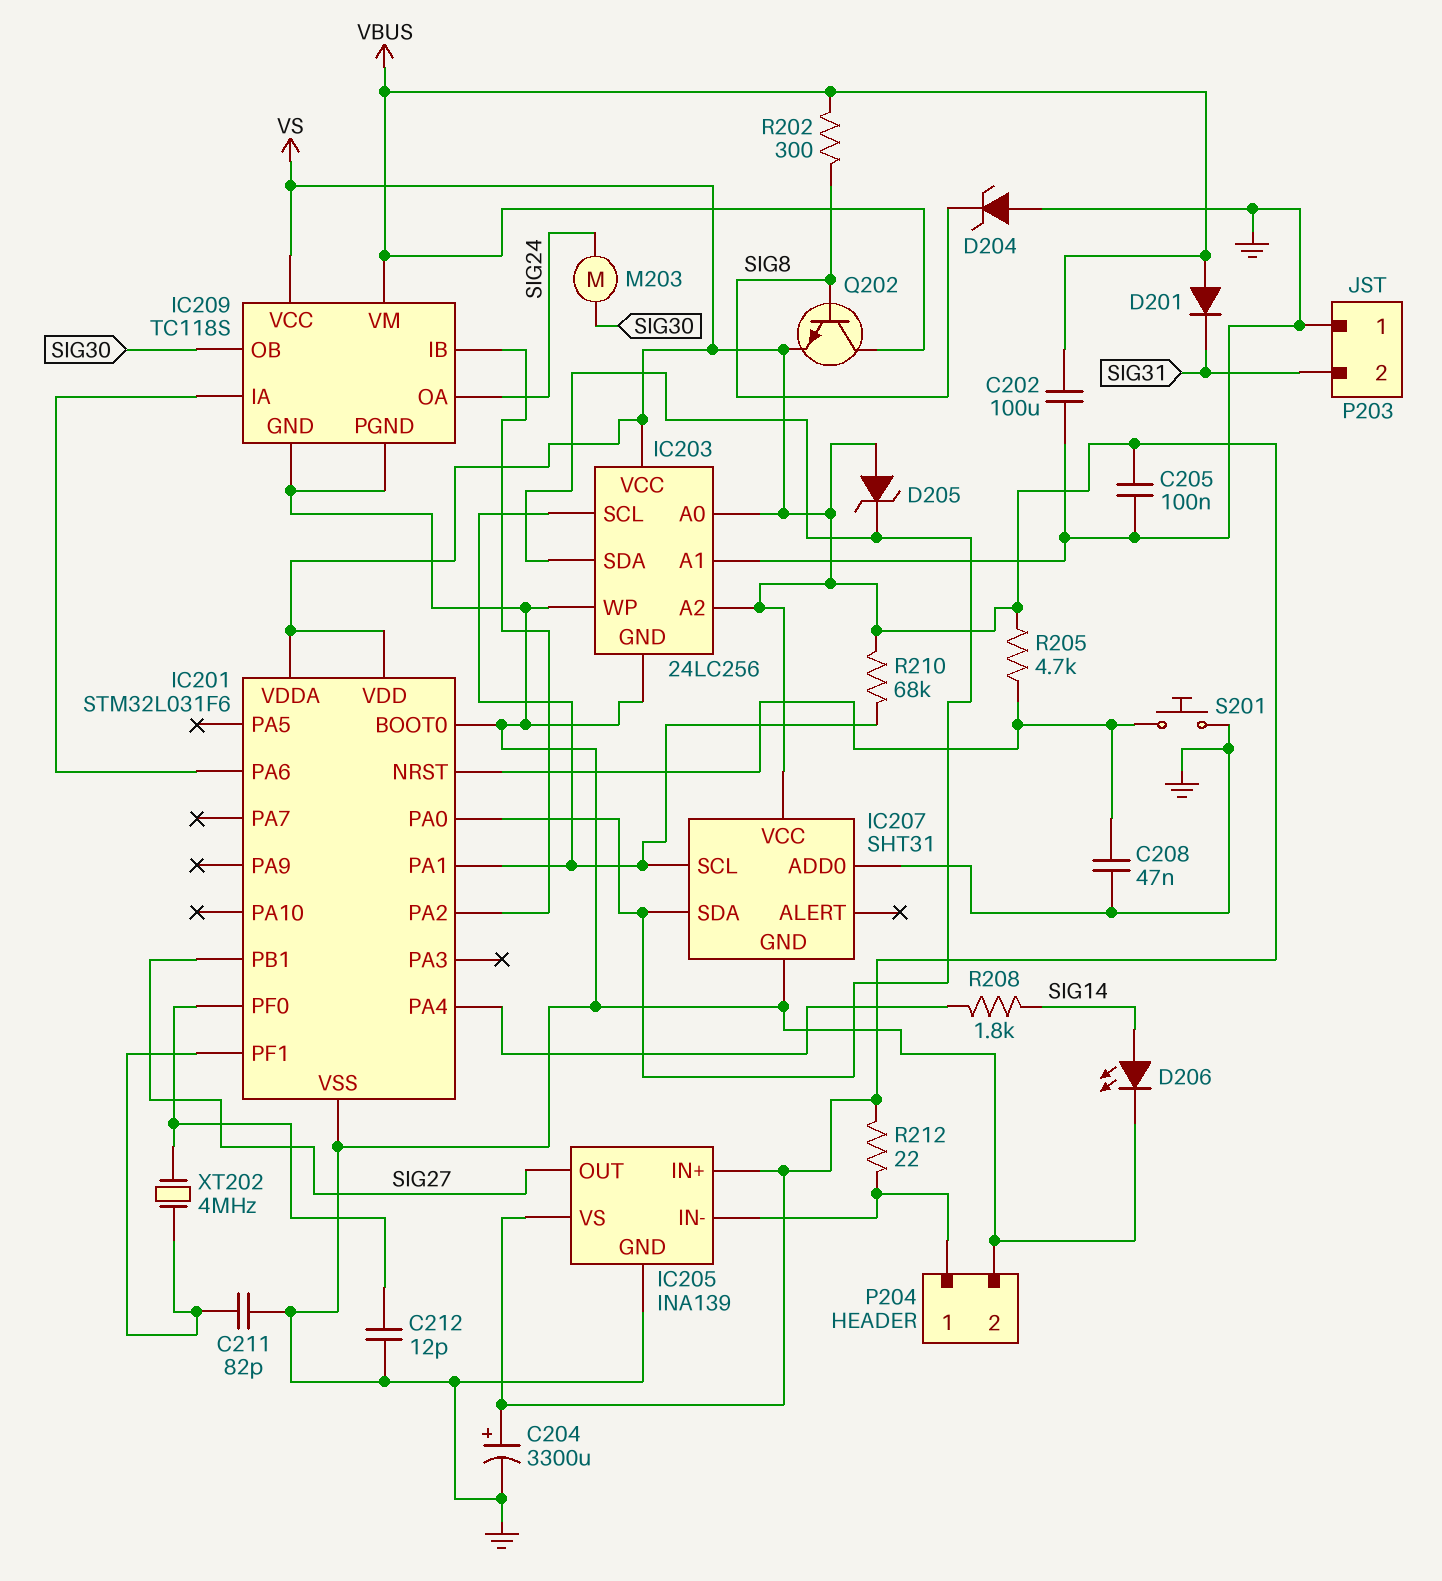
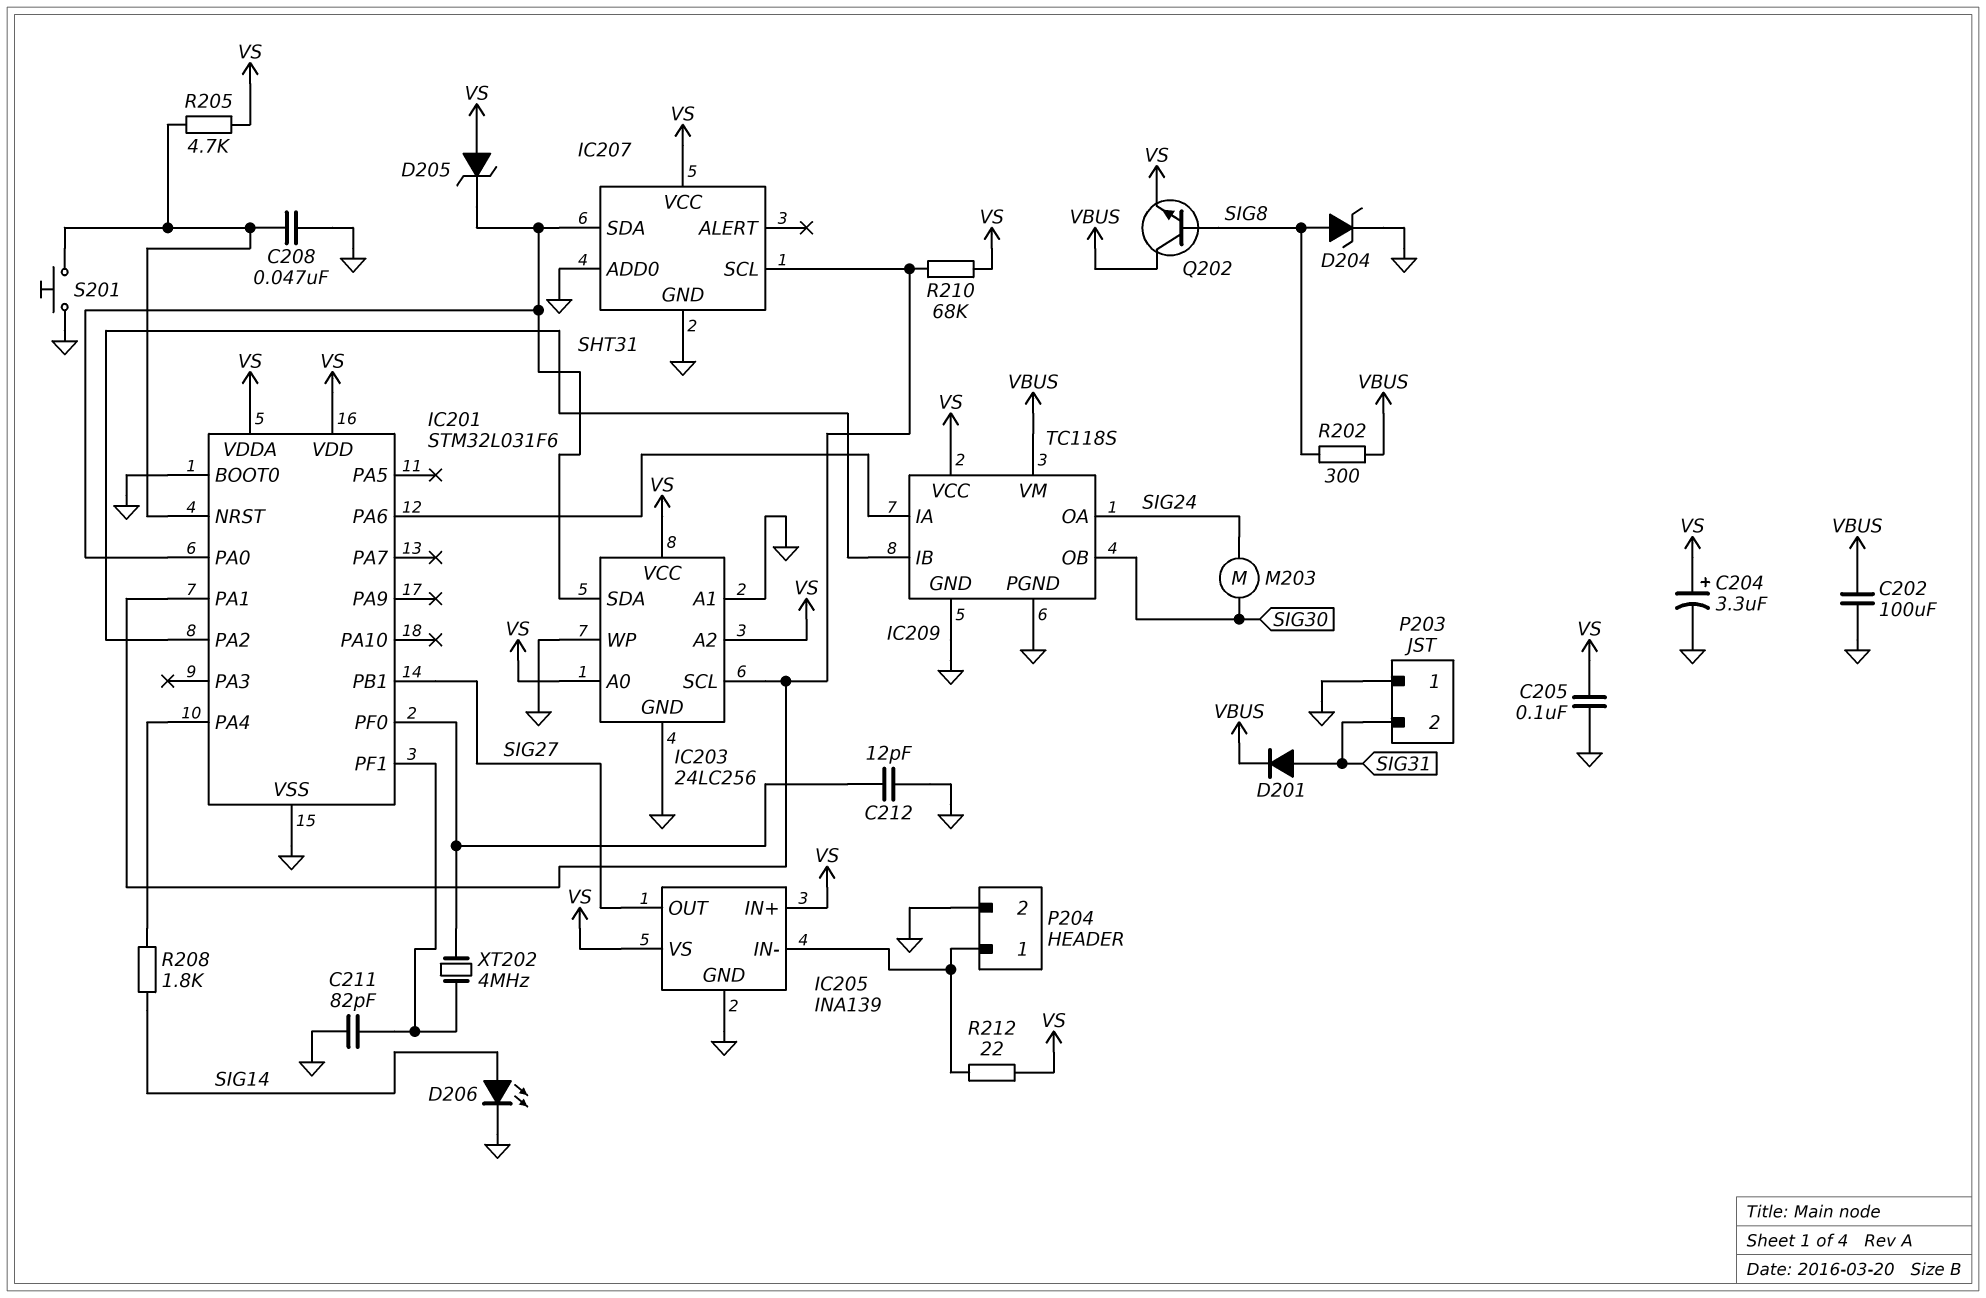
C204: 3300uF (plus VS, minus GND) -> 3.3uF (plus VS, minus GND)
D201: diode (A VBUS, K SIG31) -> diode (A SIG31, K VBUS)
D204: zener (A GND, K SIG8) -> zener (A SIG8, K GND)

